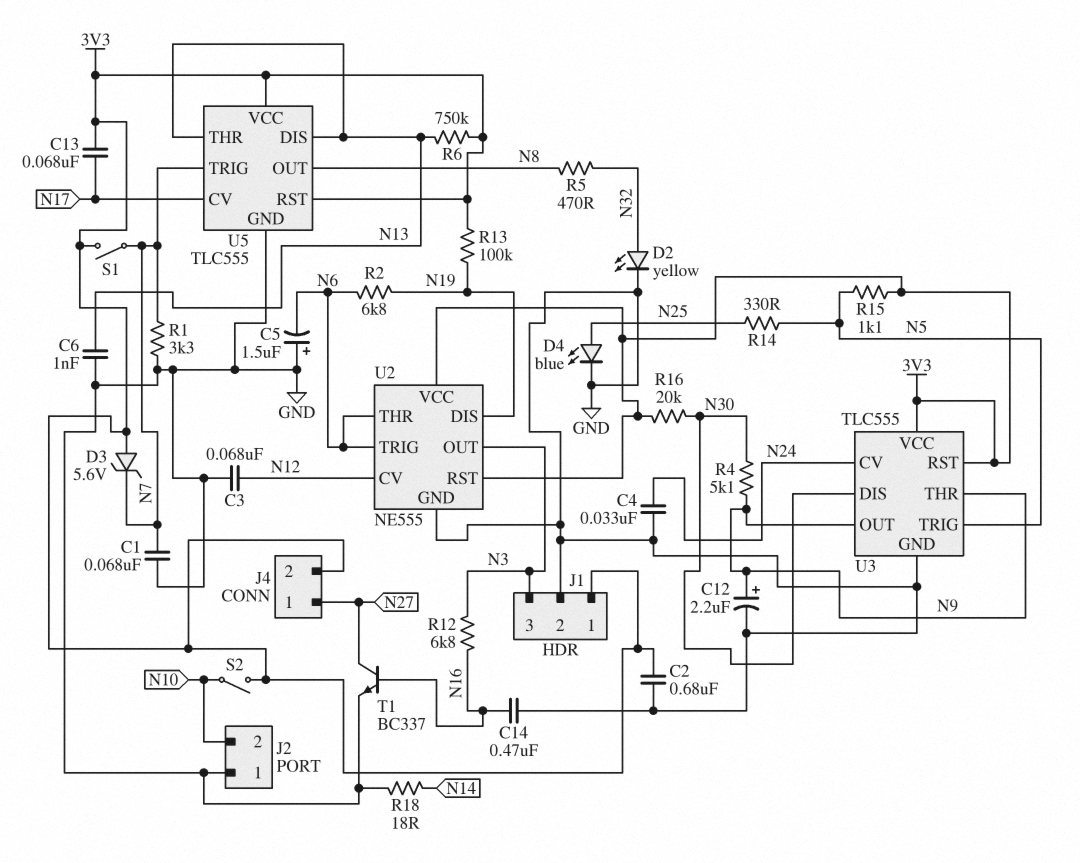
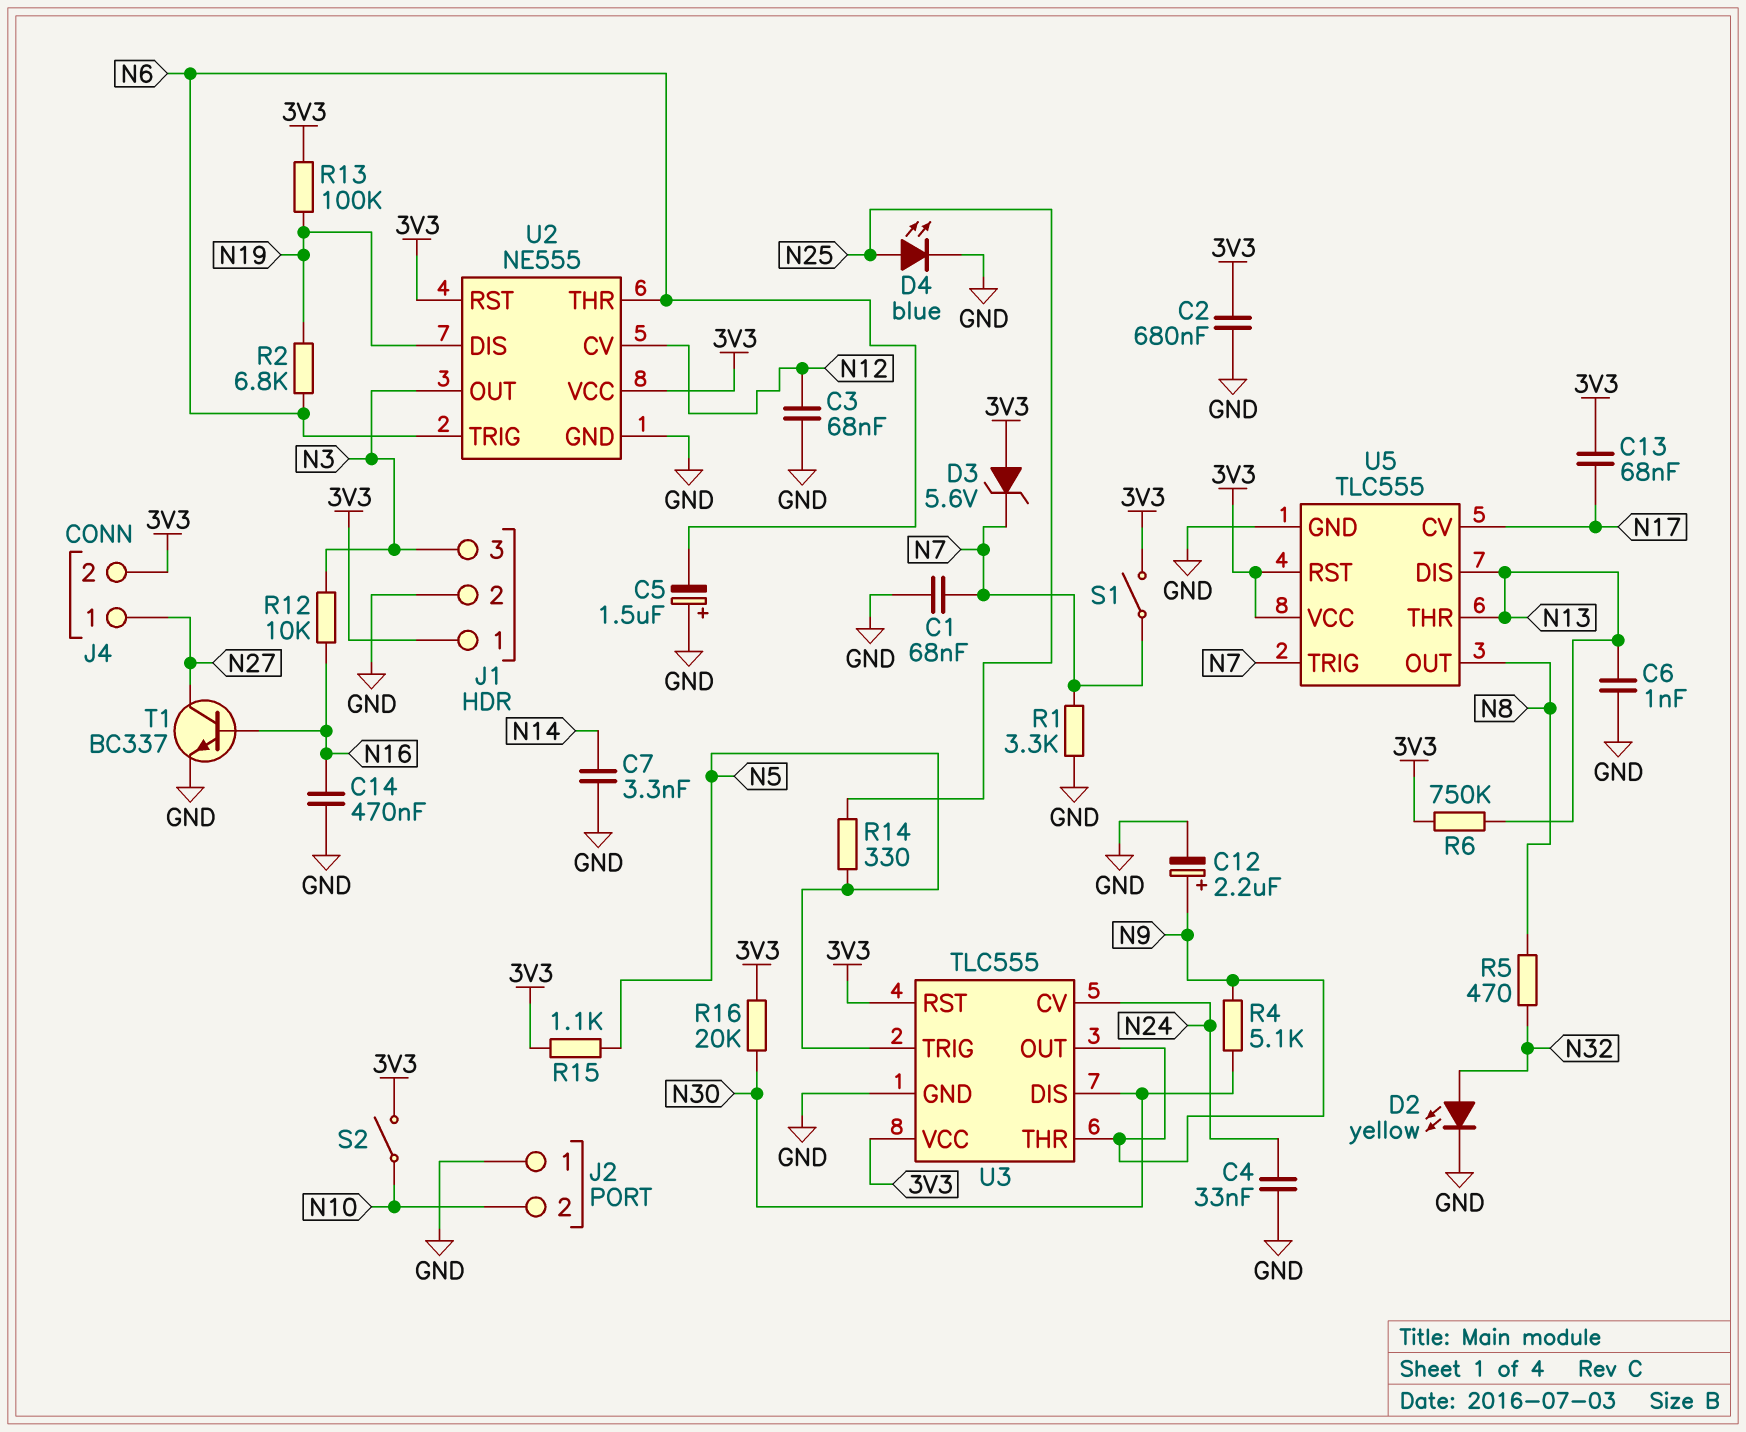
C7: none -> 3.3nF (GND, N14)
R12: 6.8k (N3, N16) -> 10k (N3, N16)
R18: 18 (GND, N14) -> none

